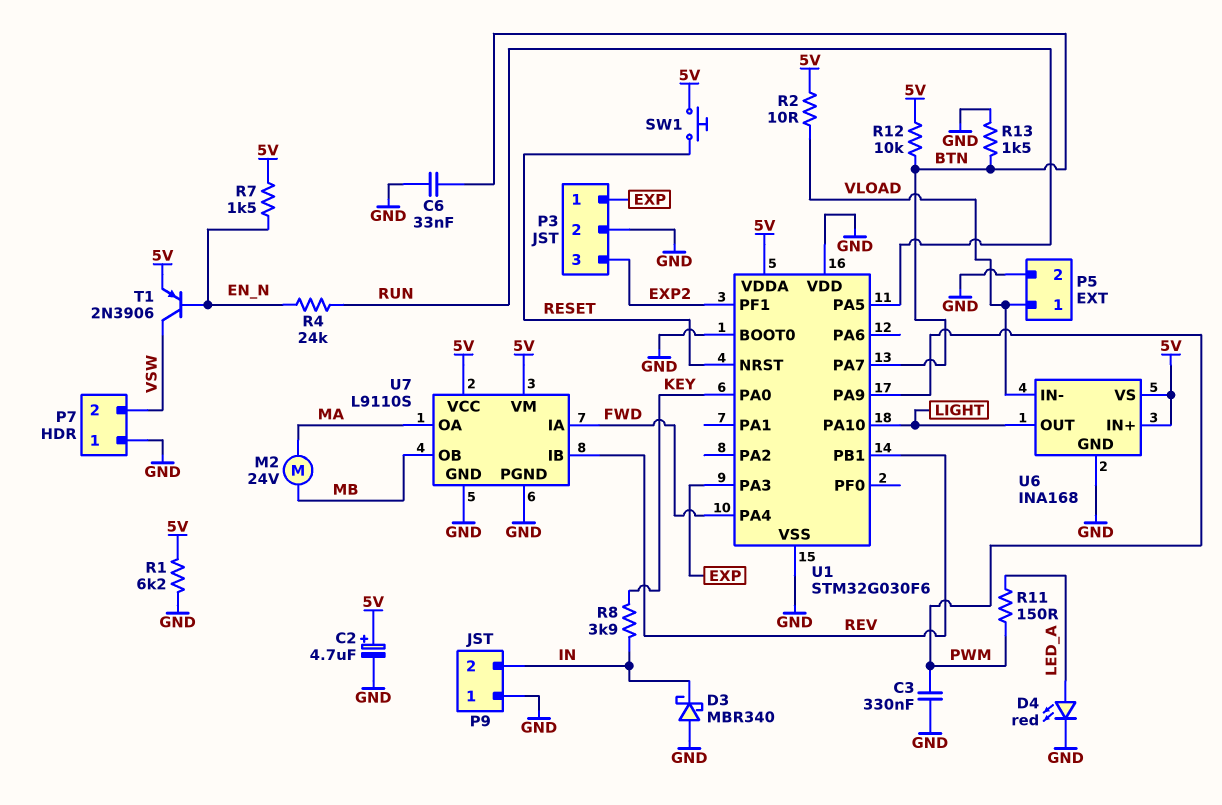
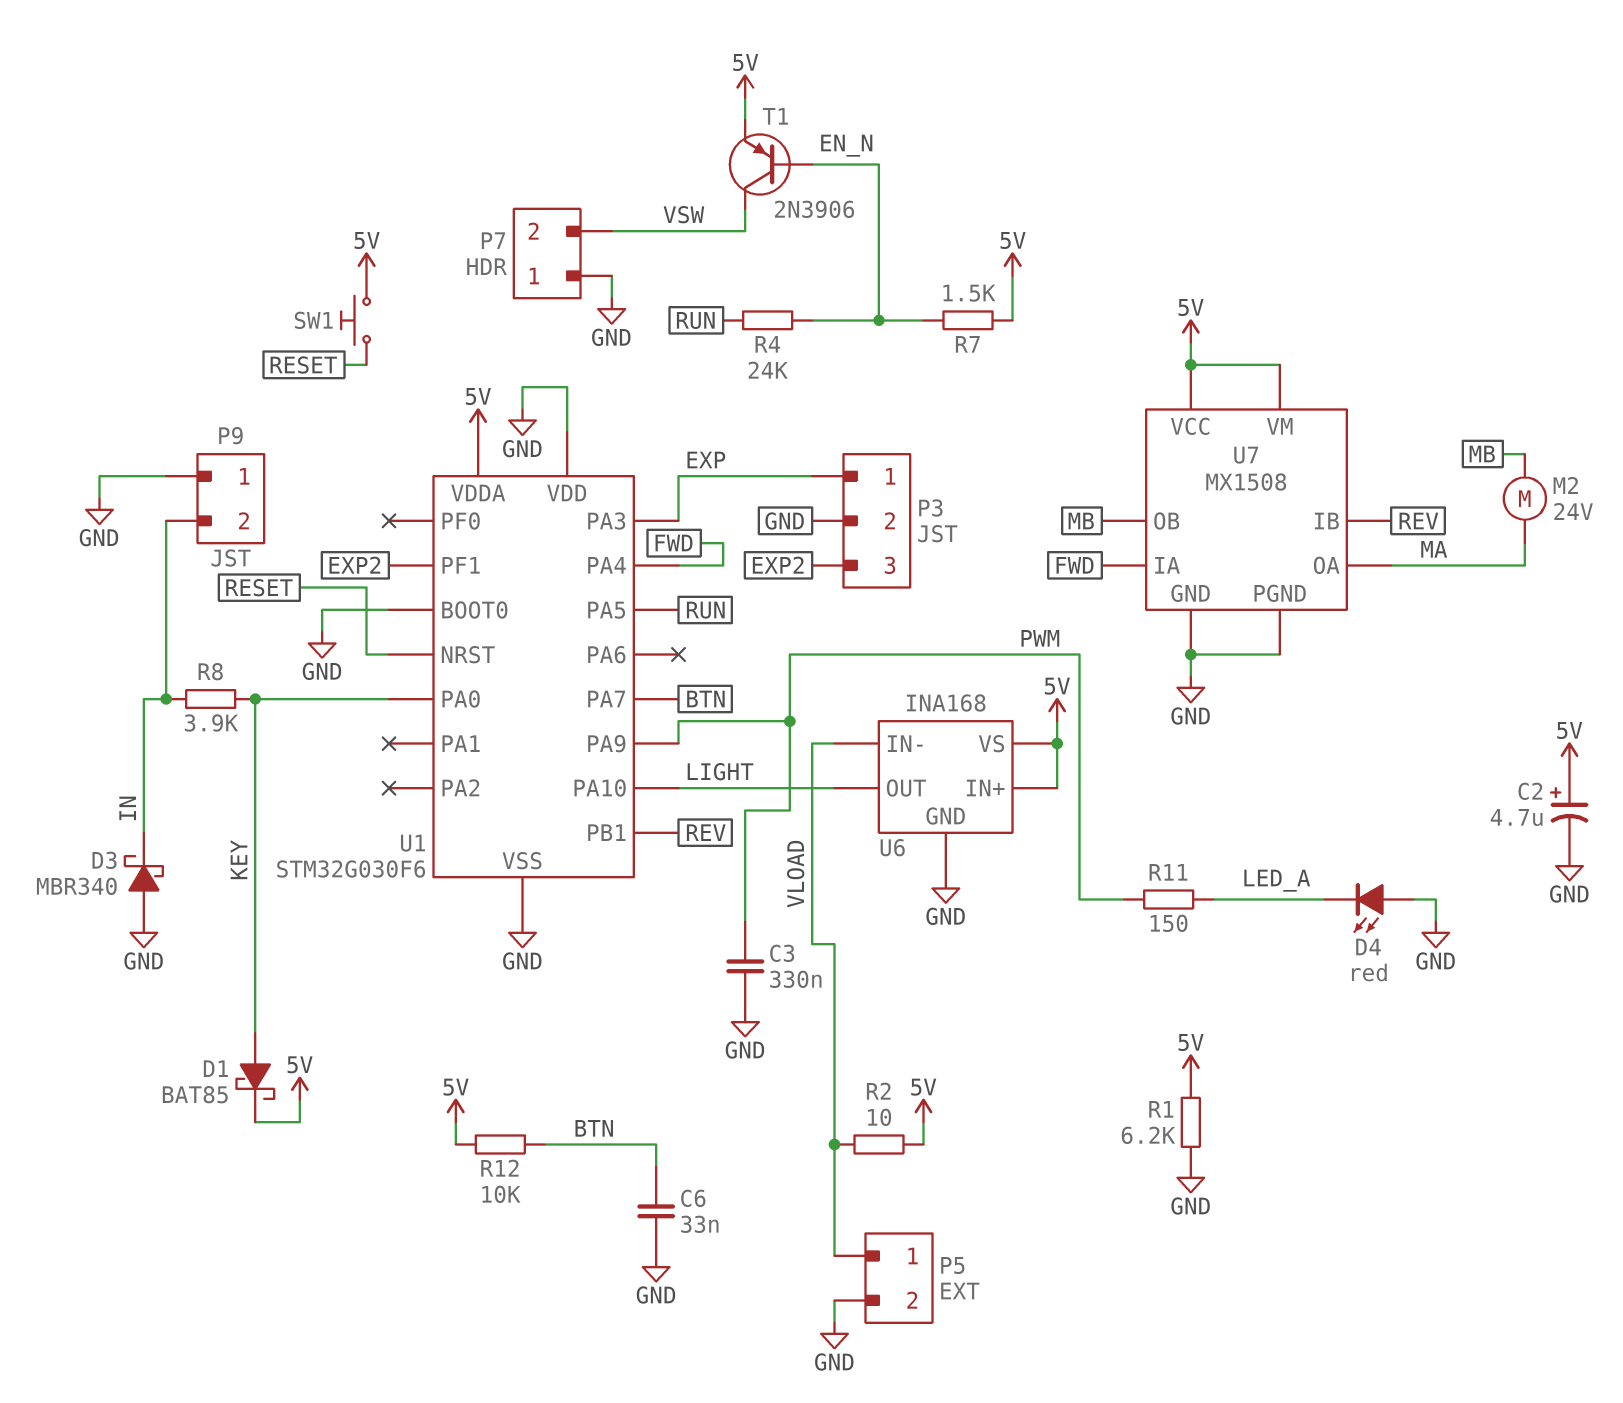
D1: none -> schottky BAT85 (A KEY, K 5V)
D4: LED red (A LED_A, K GND) -> LED red (A GND, K LED_A)
R13: 1.5k (BTN, GND) -> none
U7: L9110S -> MX1508

